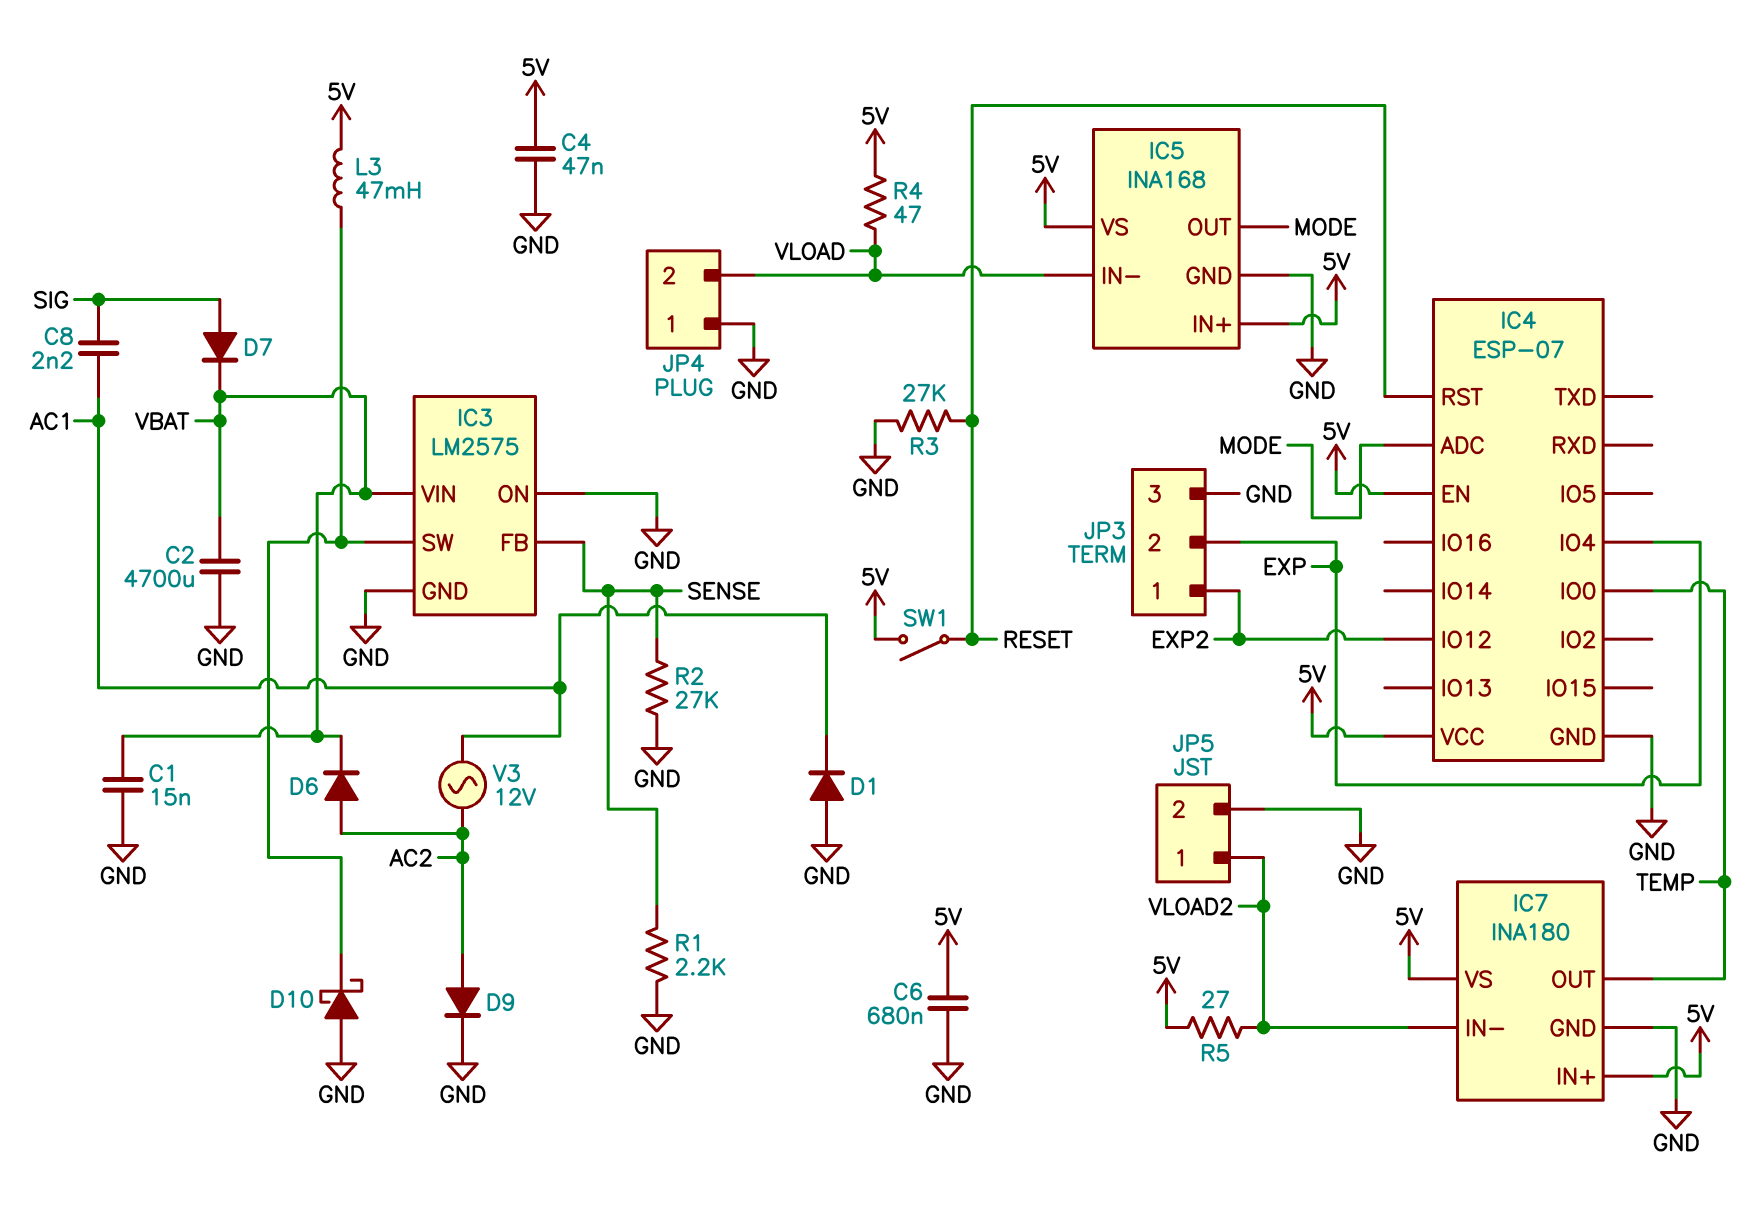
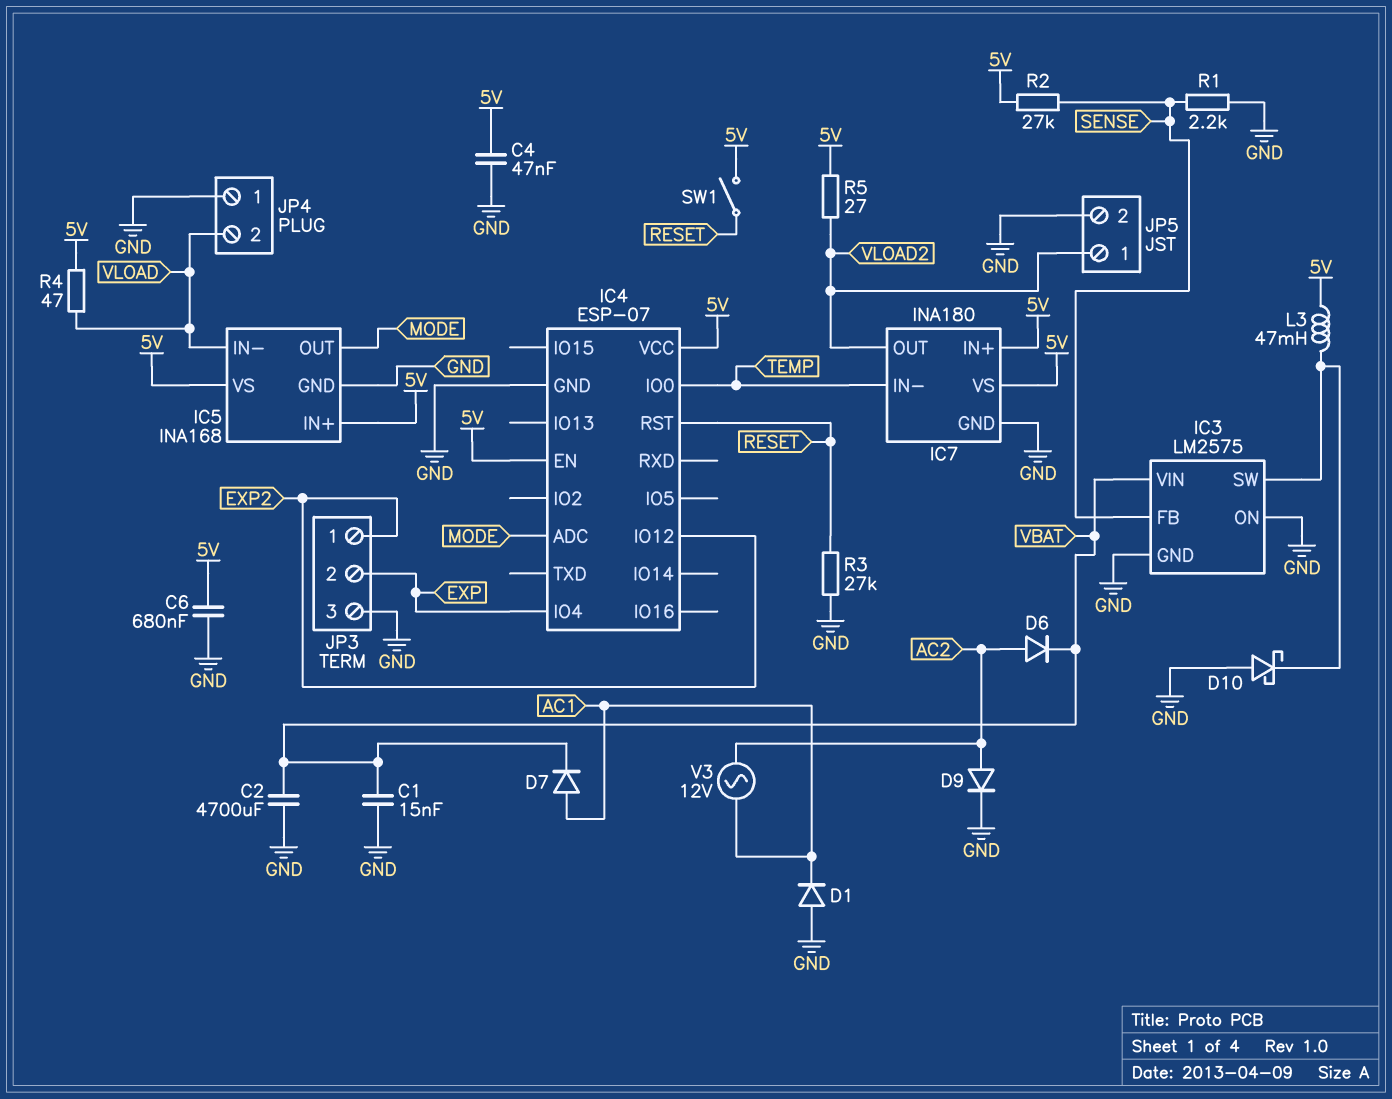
C8: 2.2nF (AC1, SIG) -> none
D7: diode (A SIG, K VBAT) -> diode (A AC1, K VBAT)
IC7 pin IN-: VLOAD2 -> TEMP
IC7 pin OUT: TEMP -> VLOAD2
R2: 27k (GND, SENSE) -> 27k (5V, SENSE)

